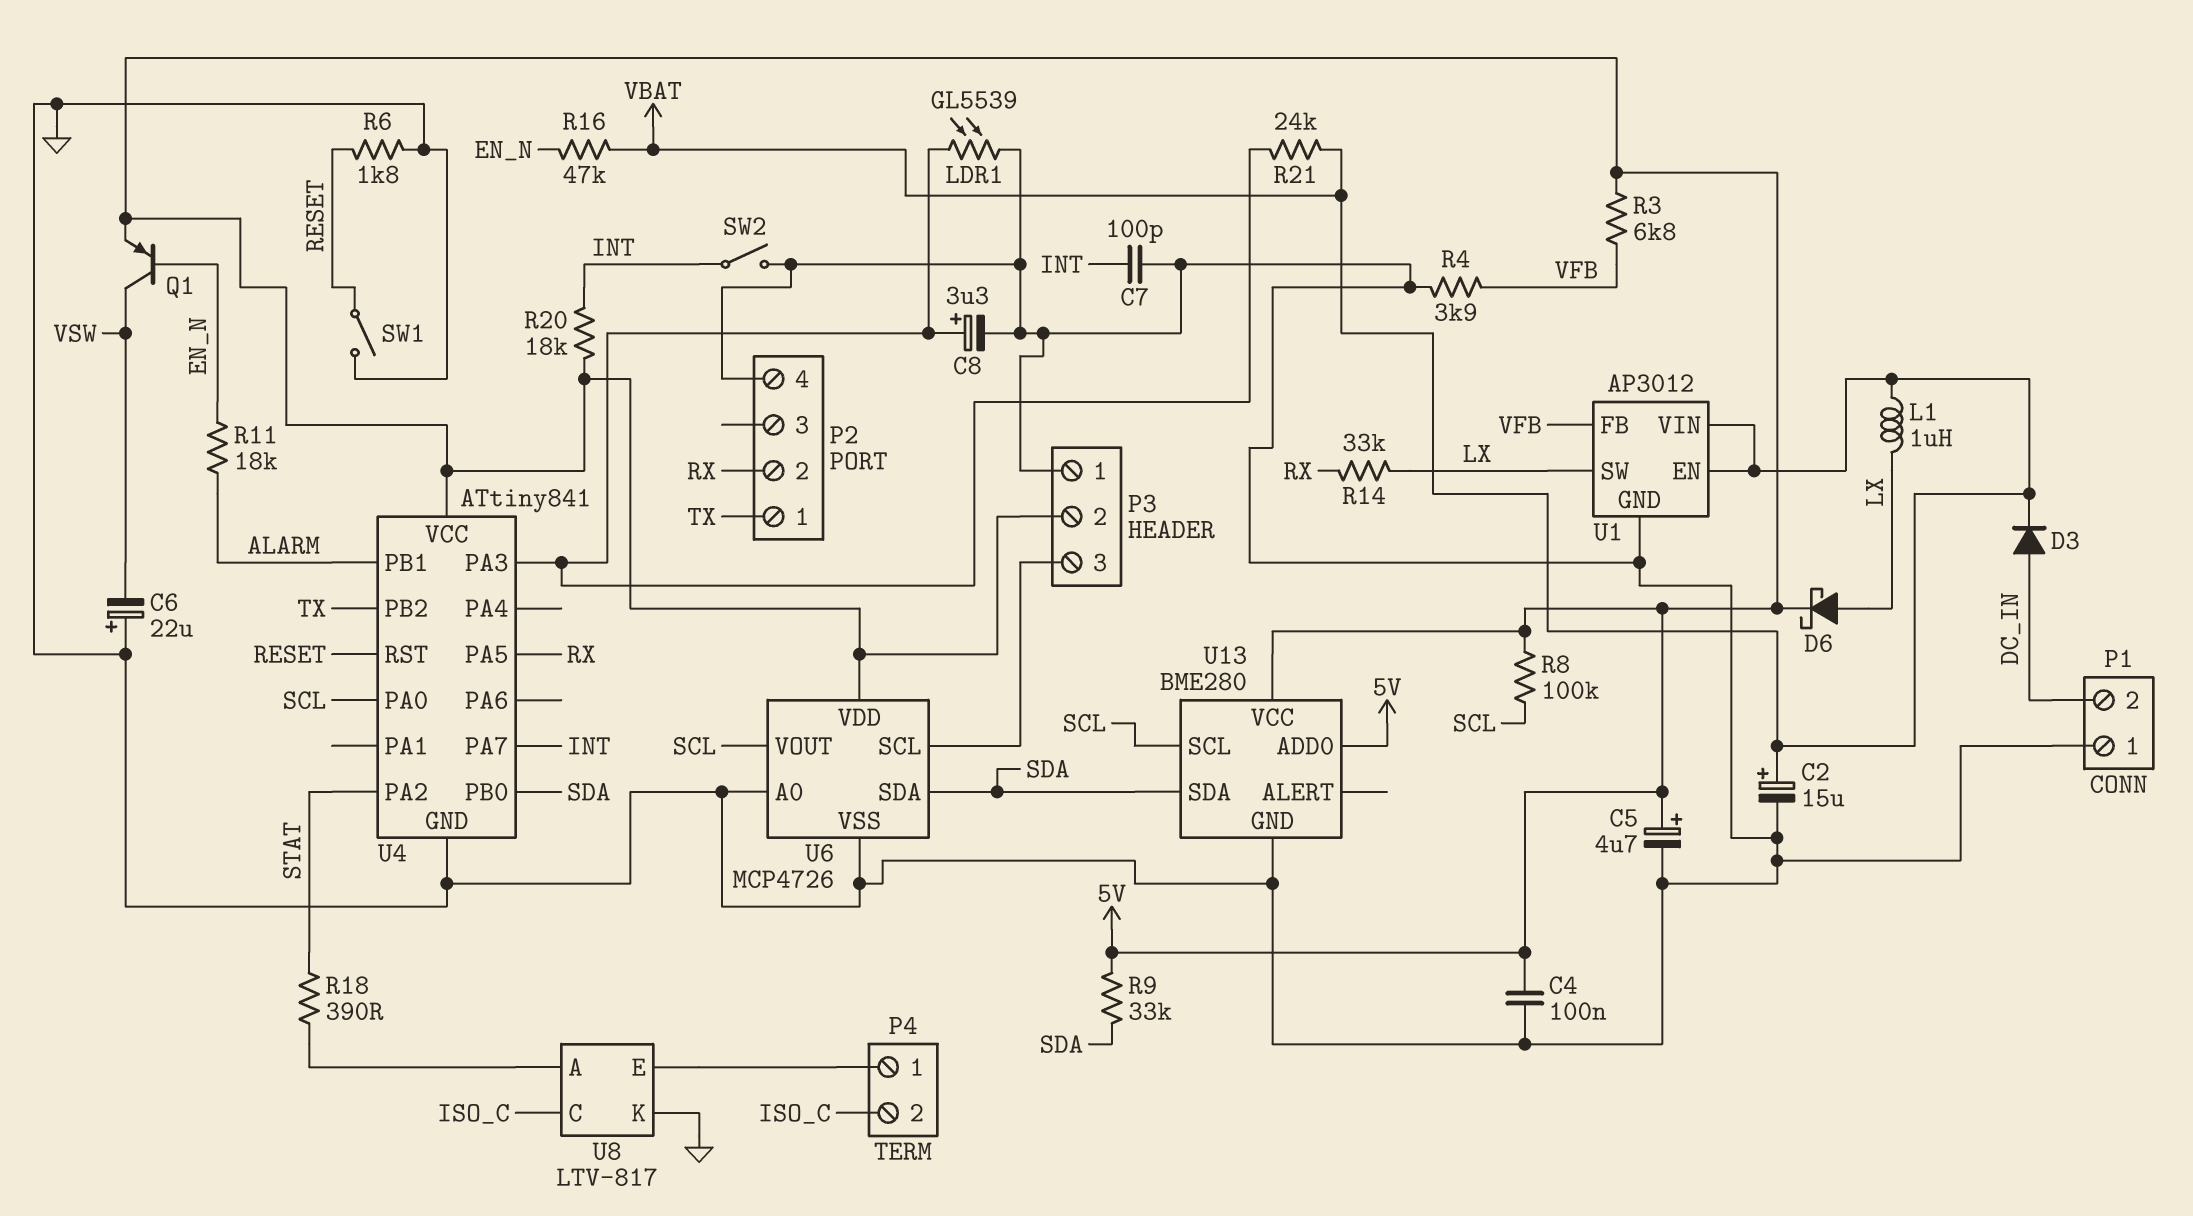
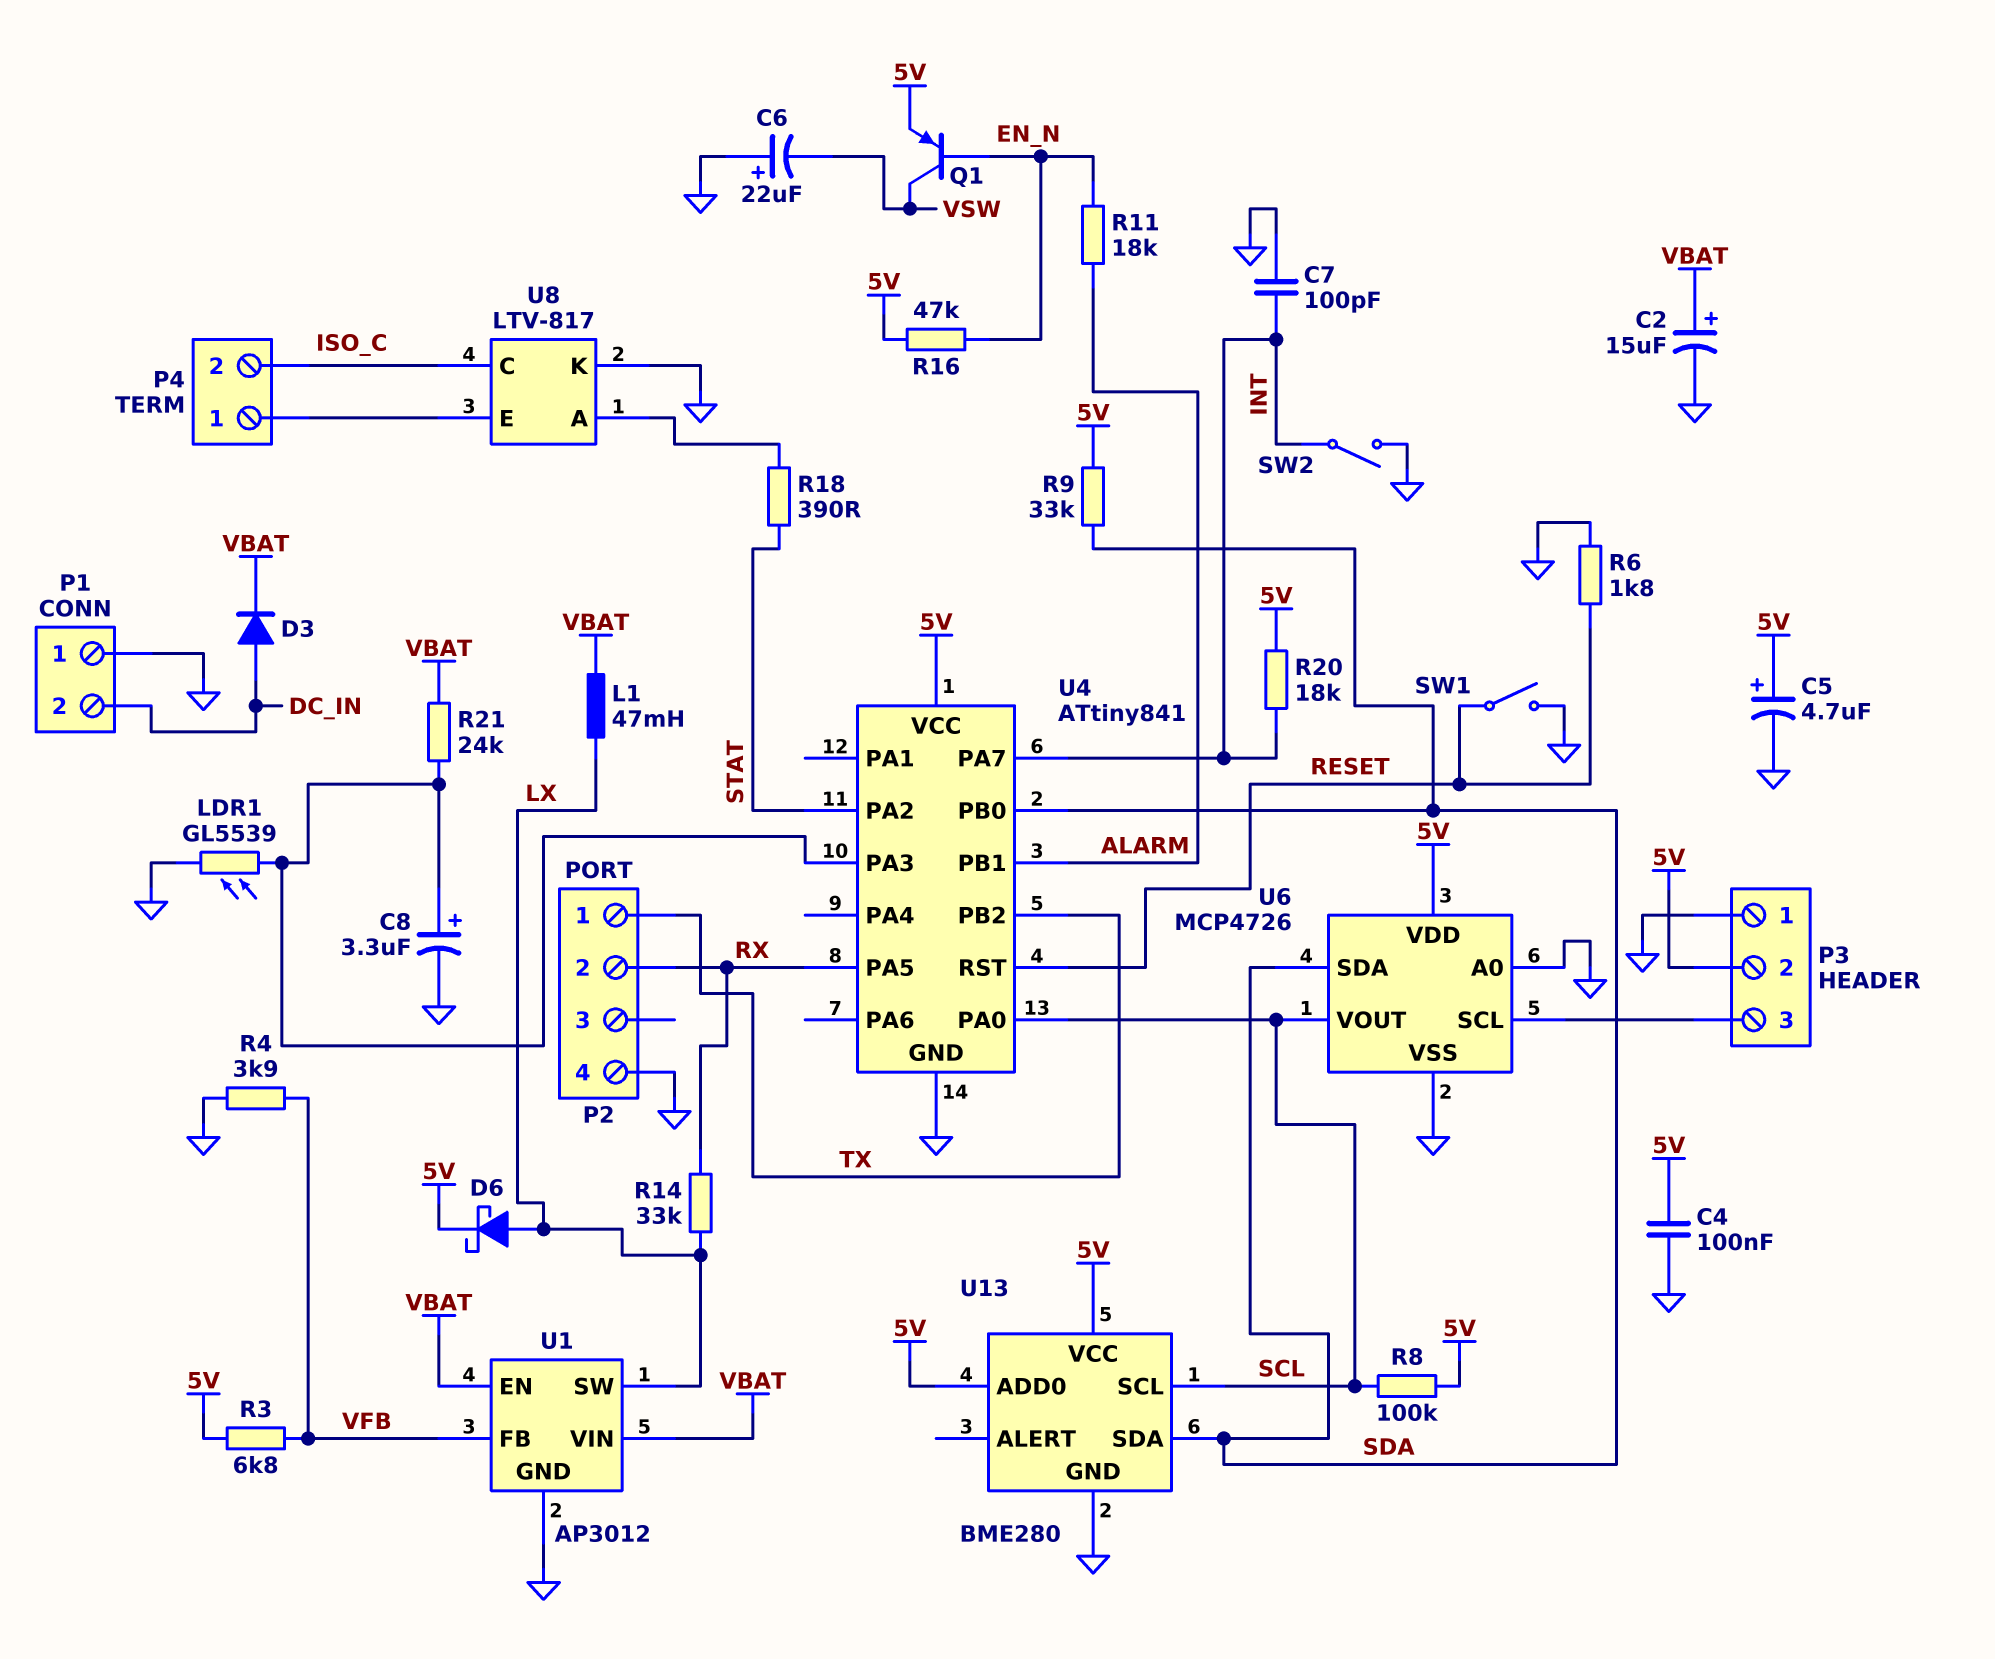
L1: 1uH (LX, VBAT) -> 47mH (LX, VBAT)
R16: 47k (EN_N, VBAT) -> 47k (5V, EN_N)

